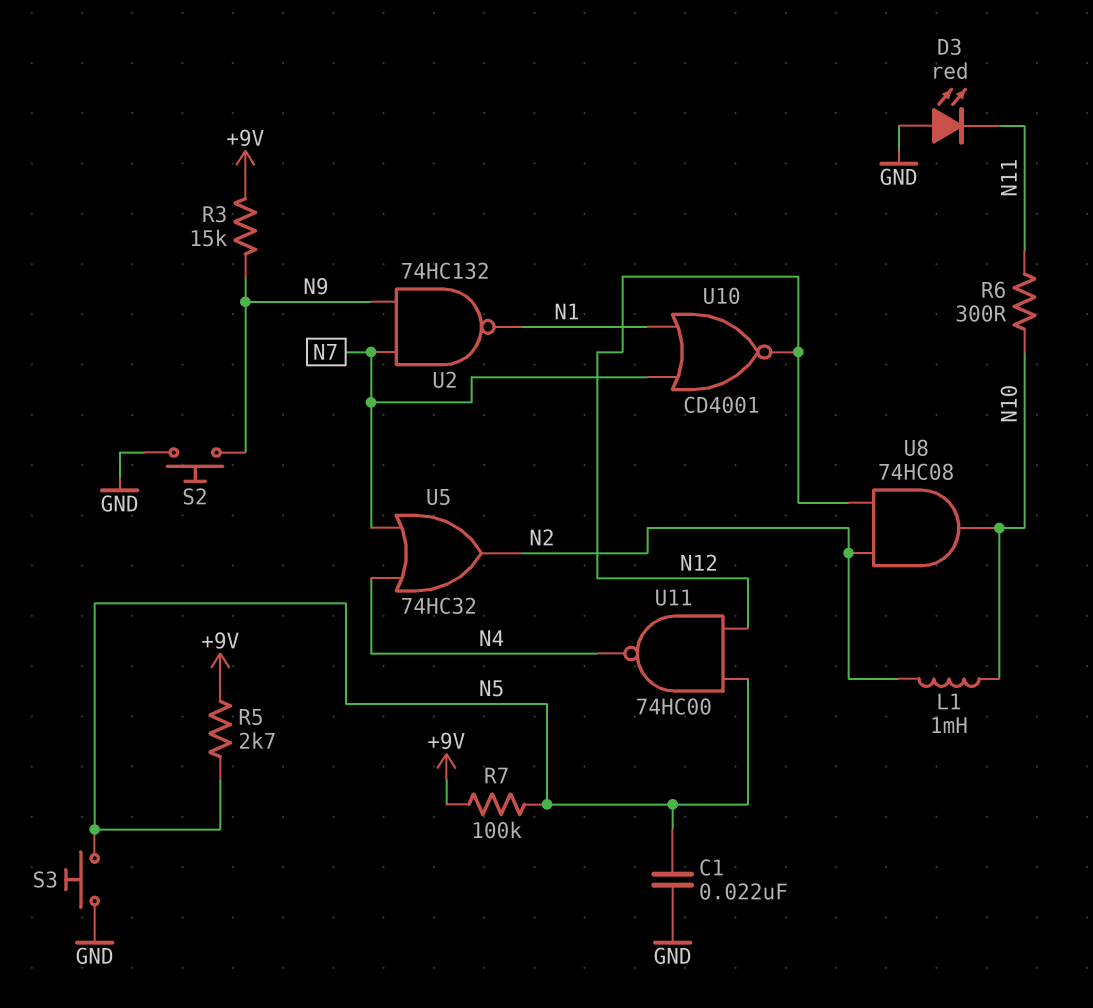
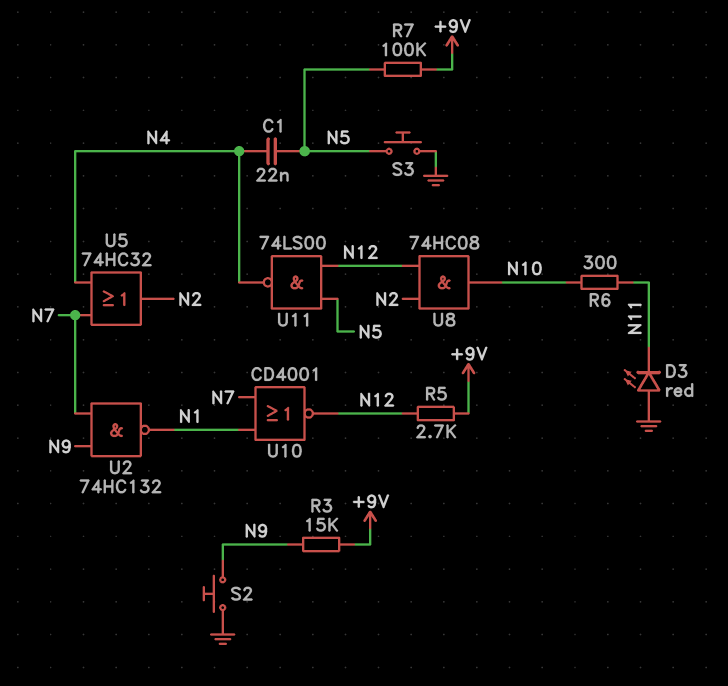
C1: 22nF (GND, N5) -> 22nF (N4, N5)
L1: 1mH (N2, N10) -> none
R5: 2.7k (+9V, N5) -> 2.7k (+9V, N12)
U11: NAND 74HC00 (in N5, in N12, out N4) -> NAND 74LS00 (in N5, in N12, out N4)

